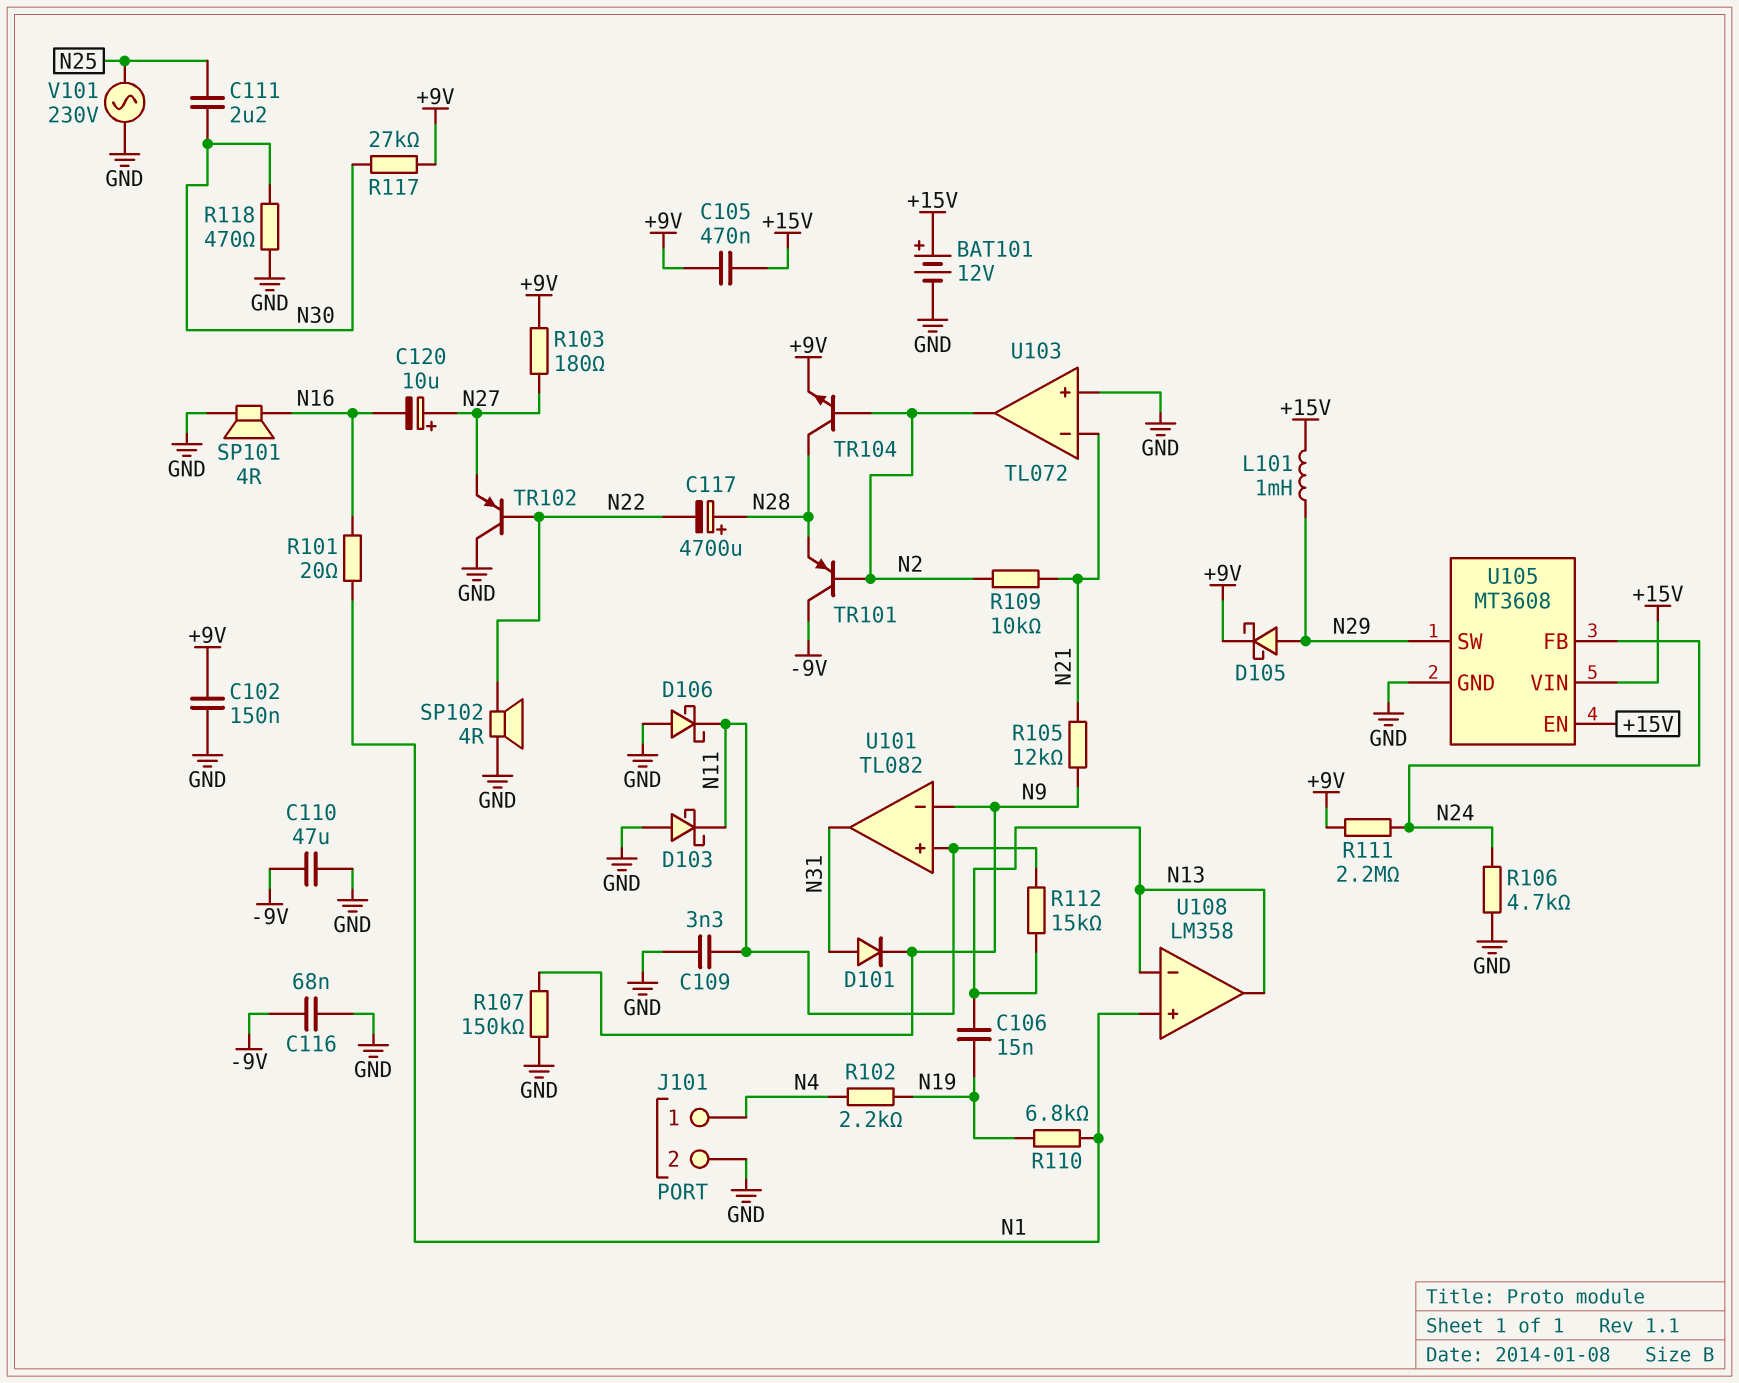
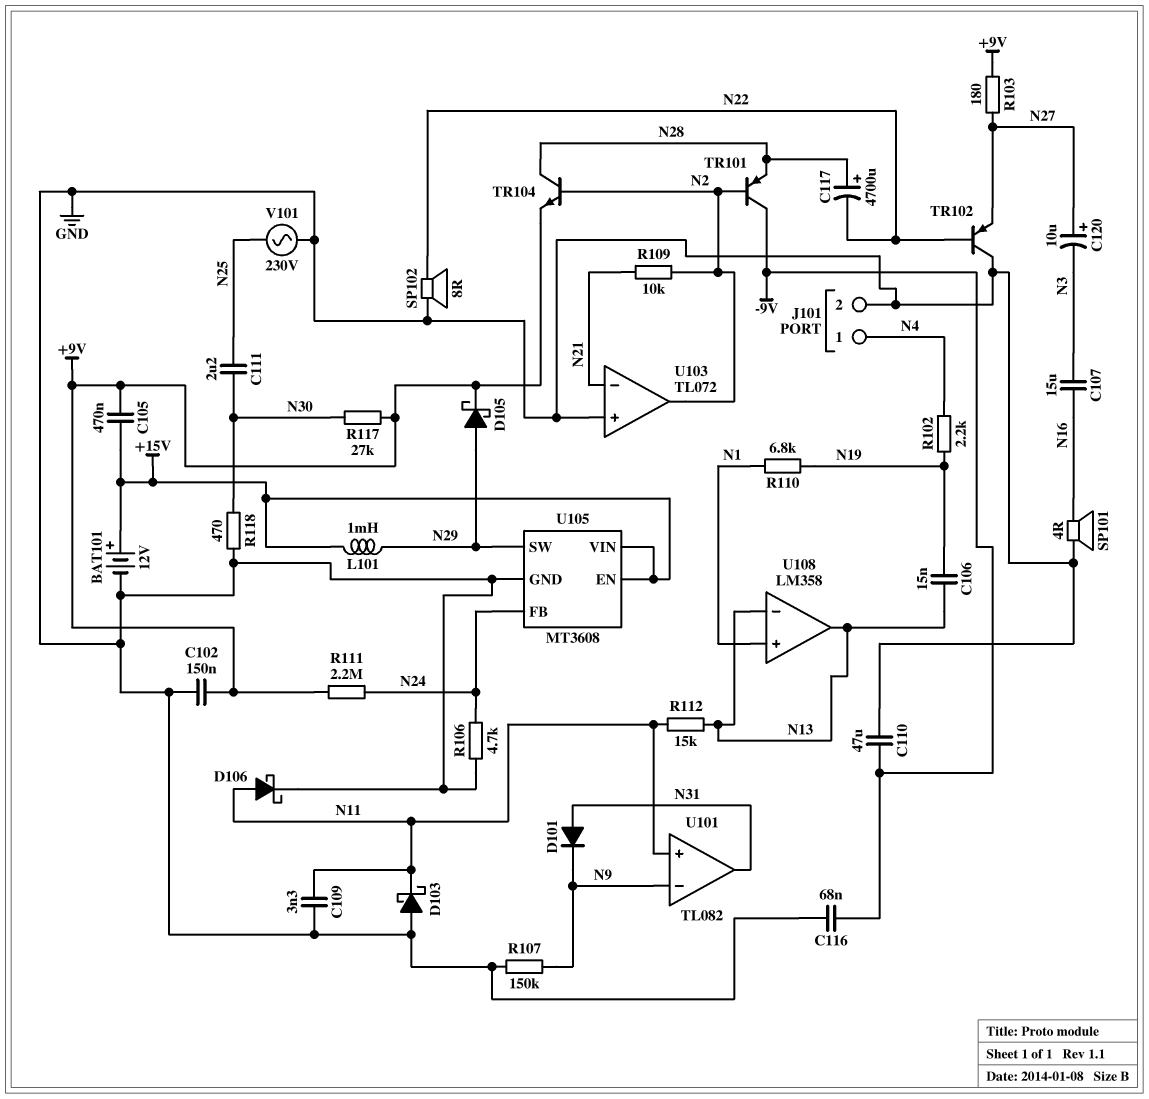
C107: none -> 15uF (N3, N16)
C120: 10uF (plus N27, minus N16) -> 10uF (plus N27, minus N3)
D106: schottky (A GND, K N11) -> schottky (A N11, K GND)
R101: 20 (N1, N16) -> none
R105: 12k (N9, N21) -> none
SP102: speaker 4R (GND, N22) -> speaker 8R (GND, N22)

